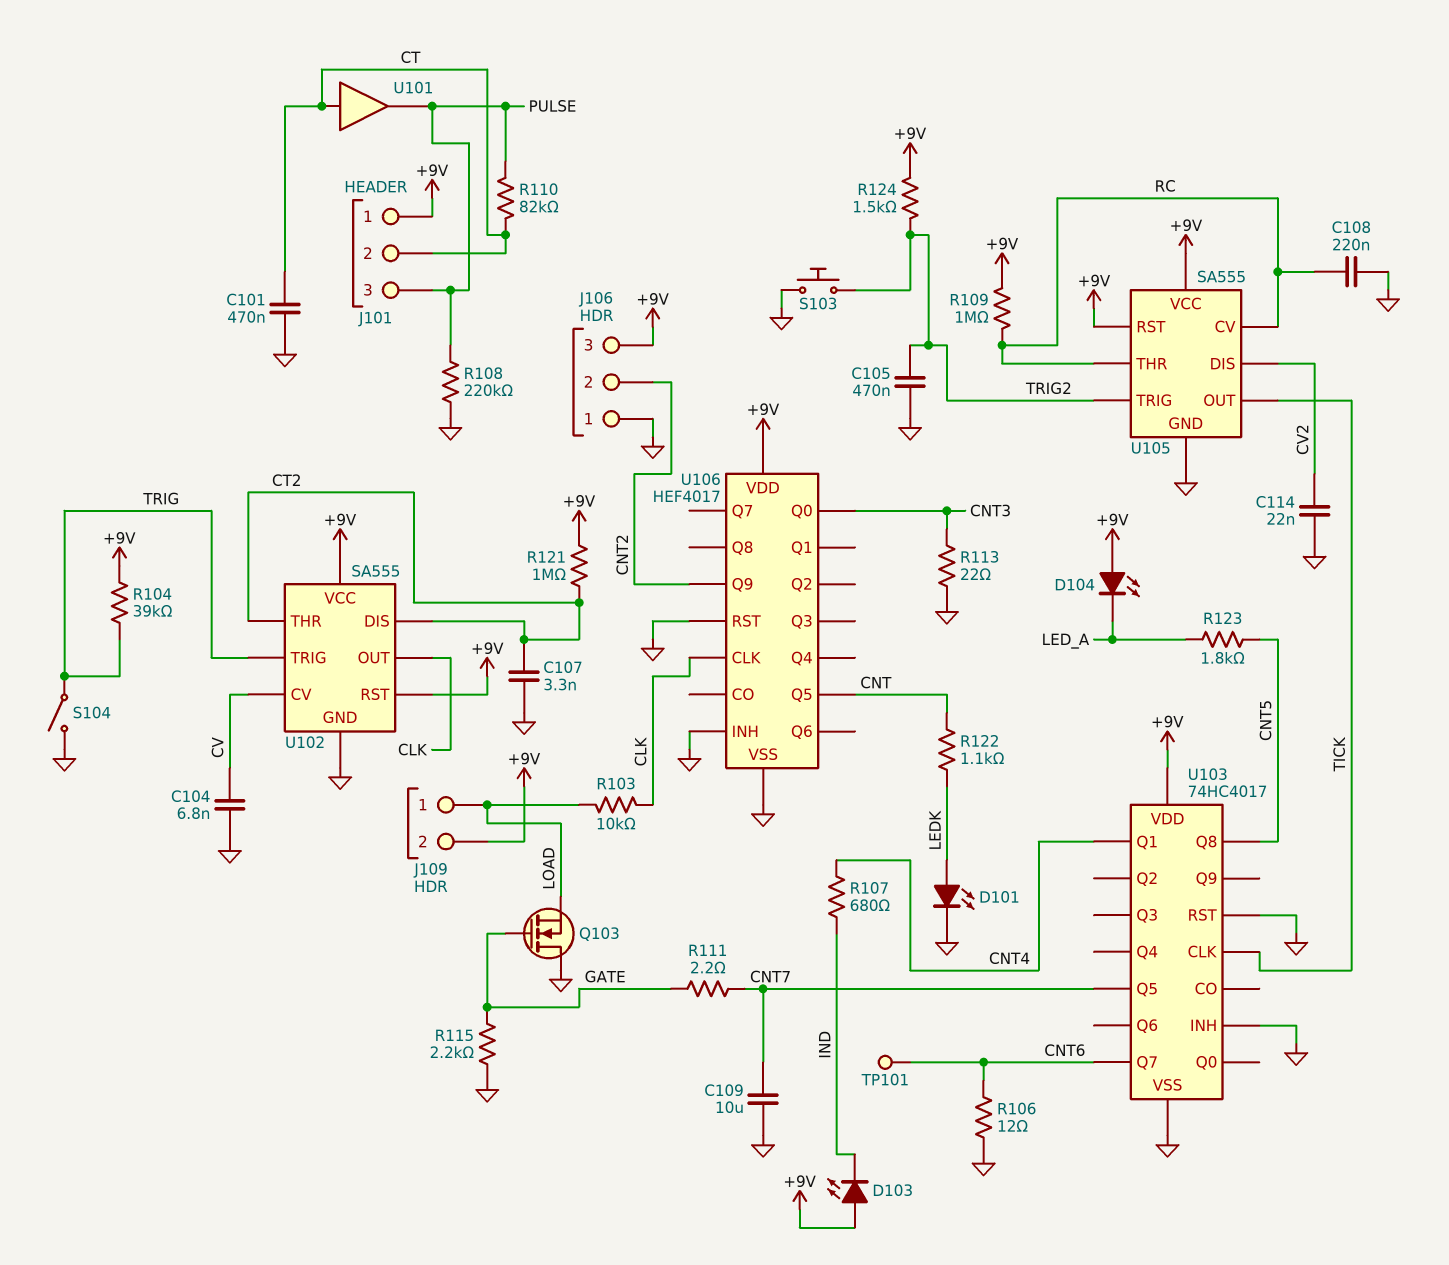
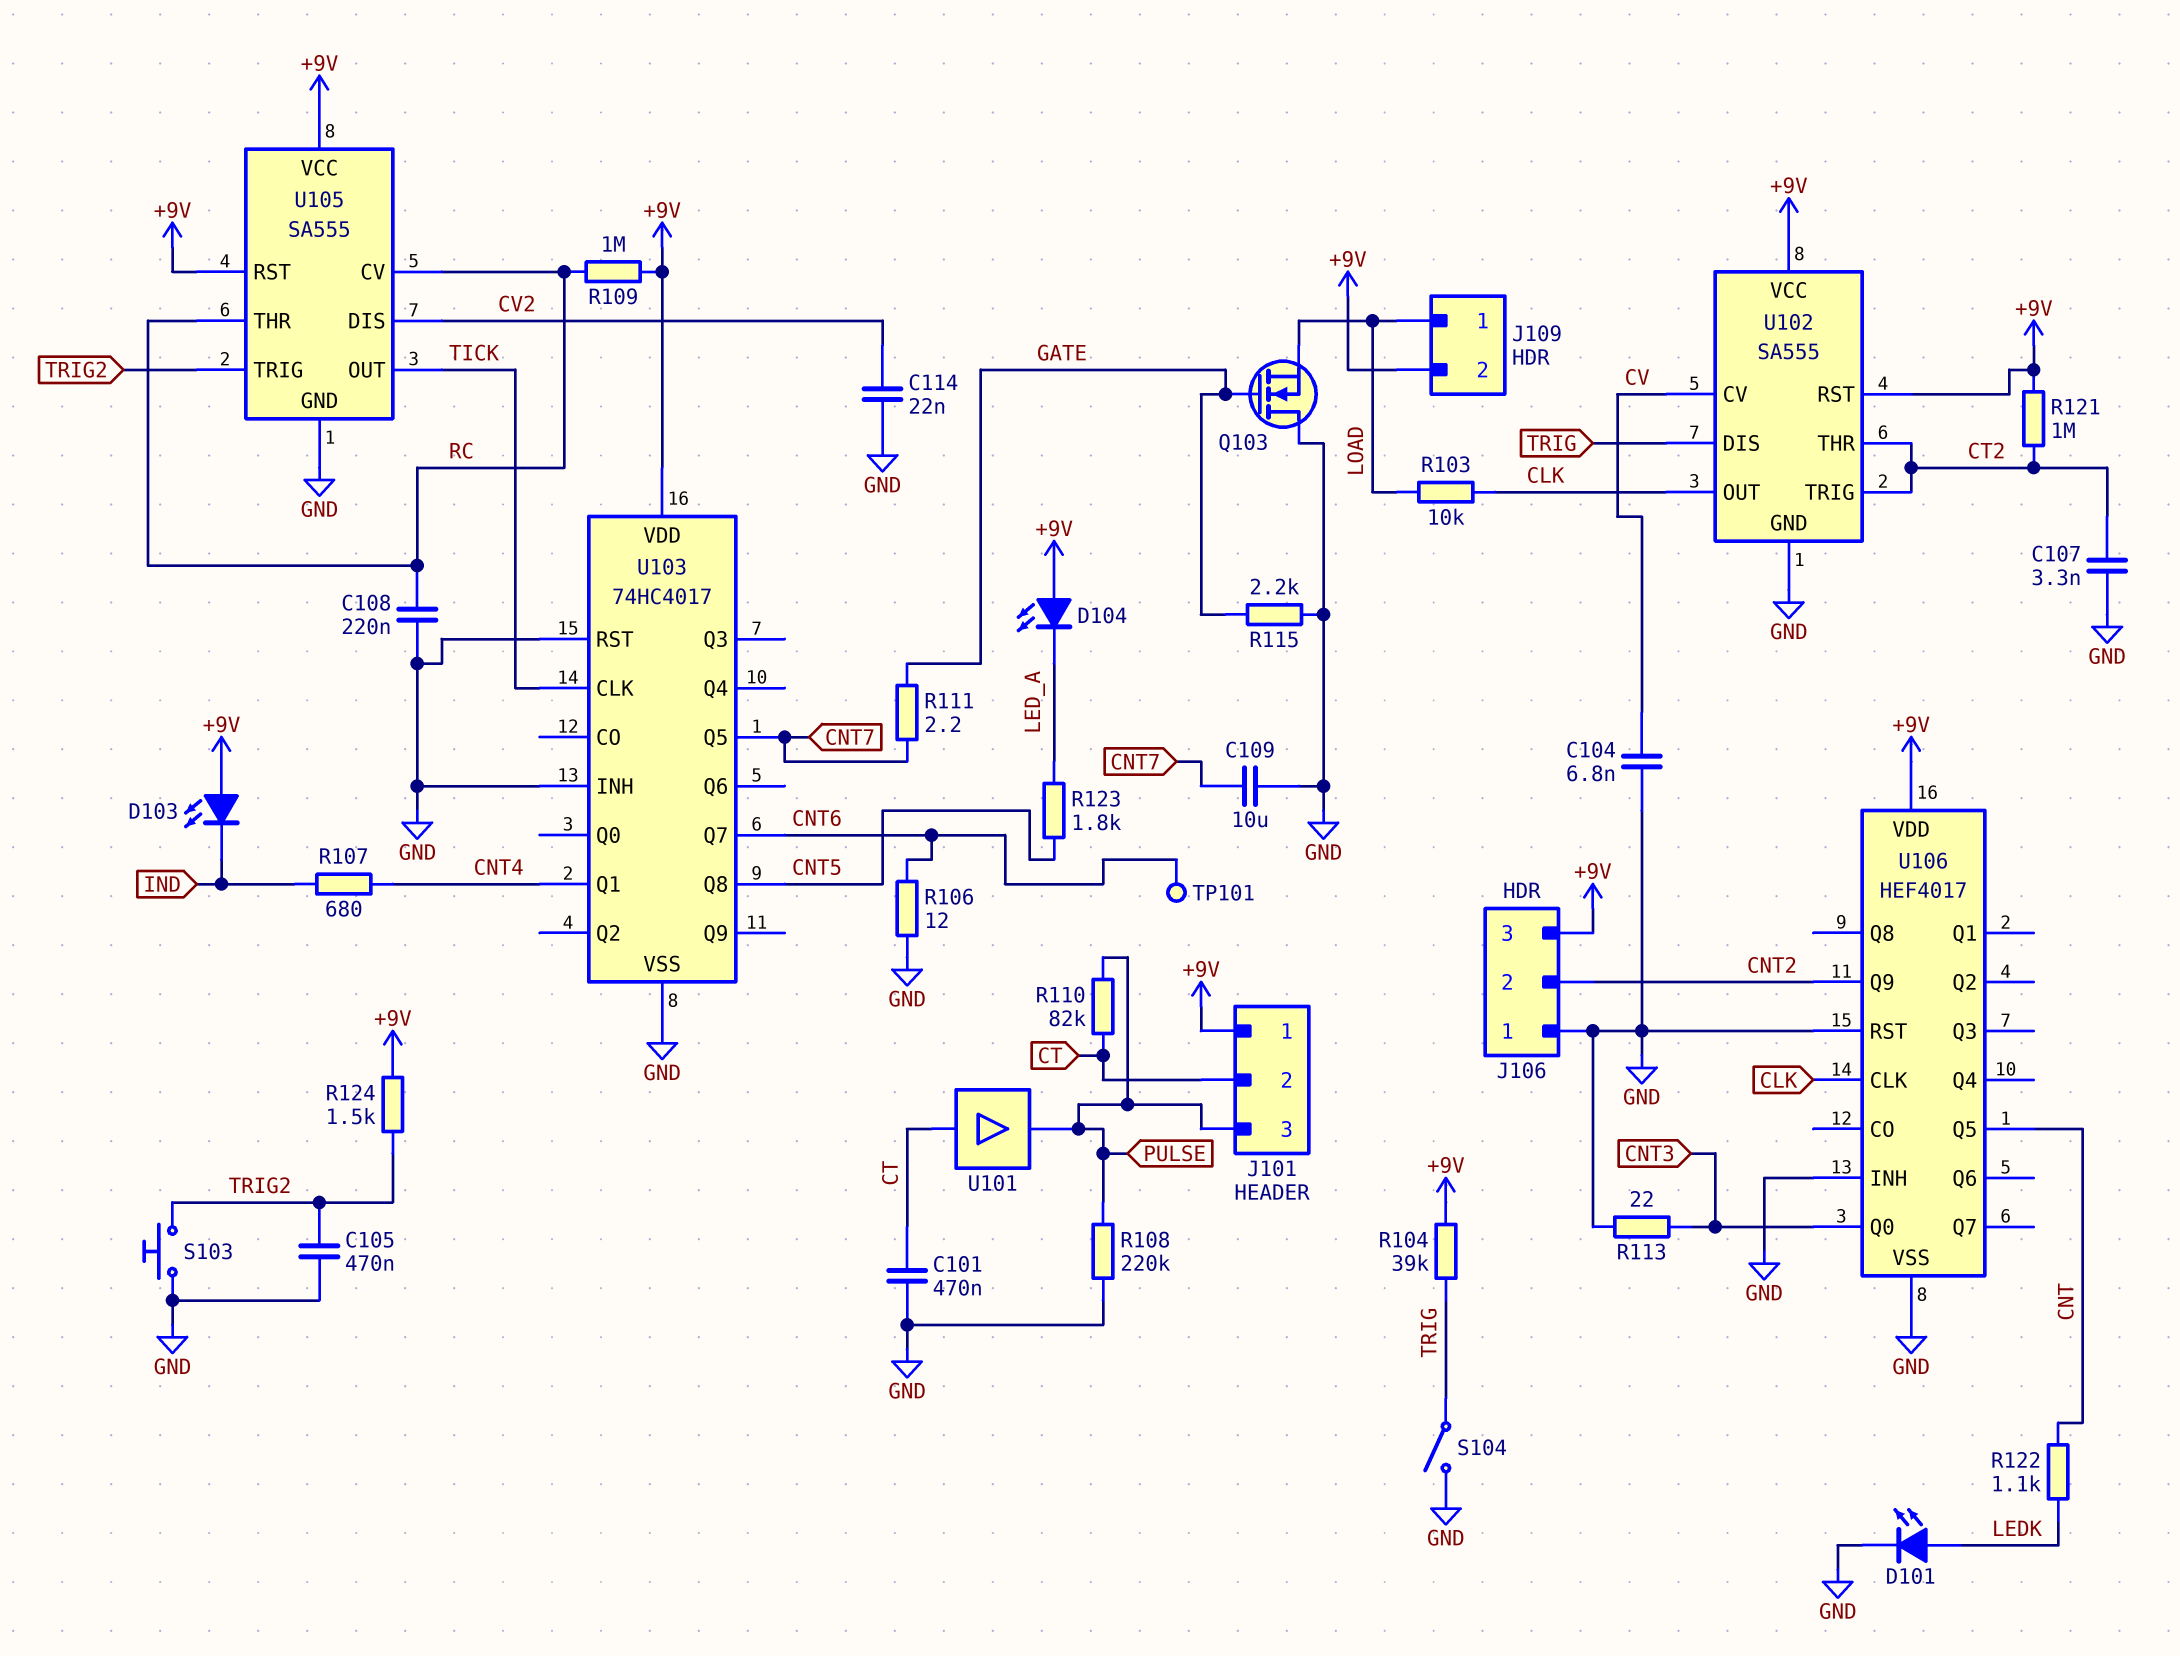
U102 pin DIS: CT2 -> TRIG
U102 pin TRIG: TRIG -> CT2

